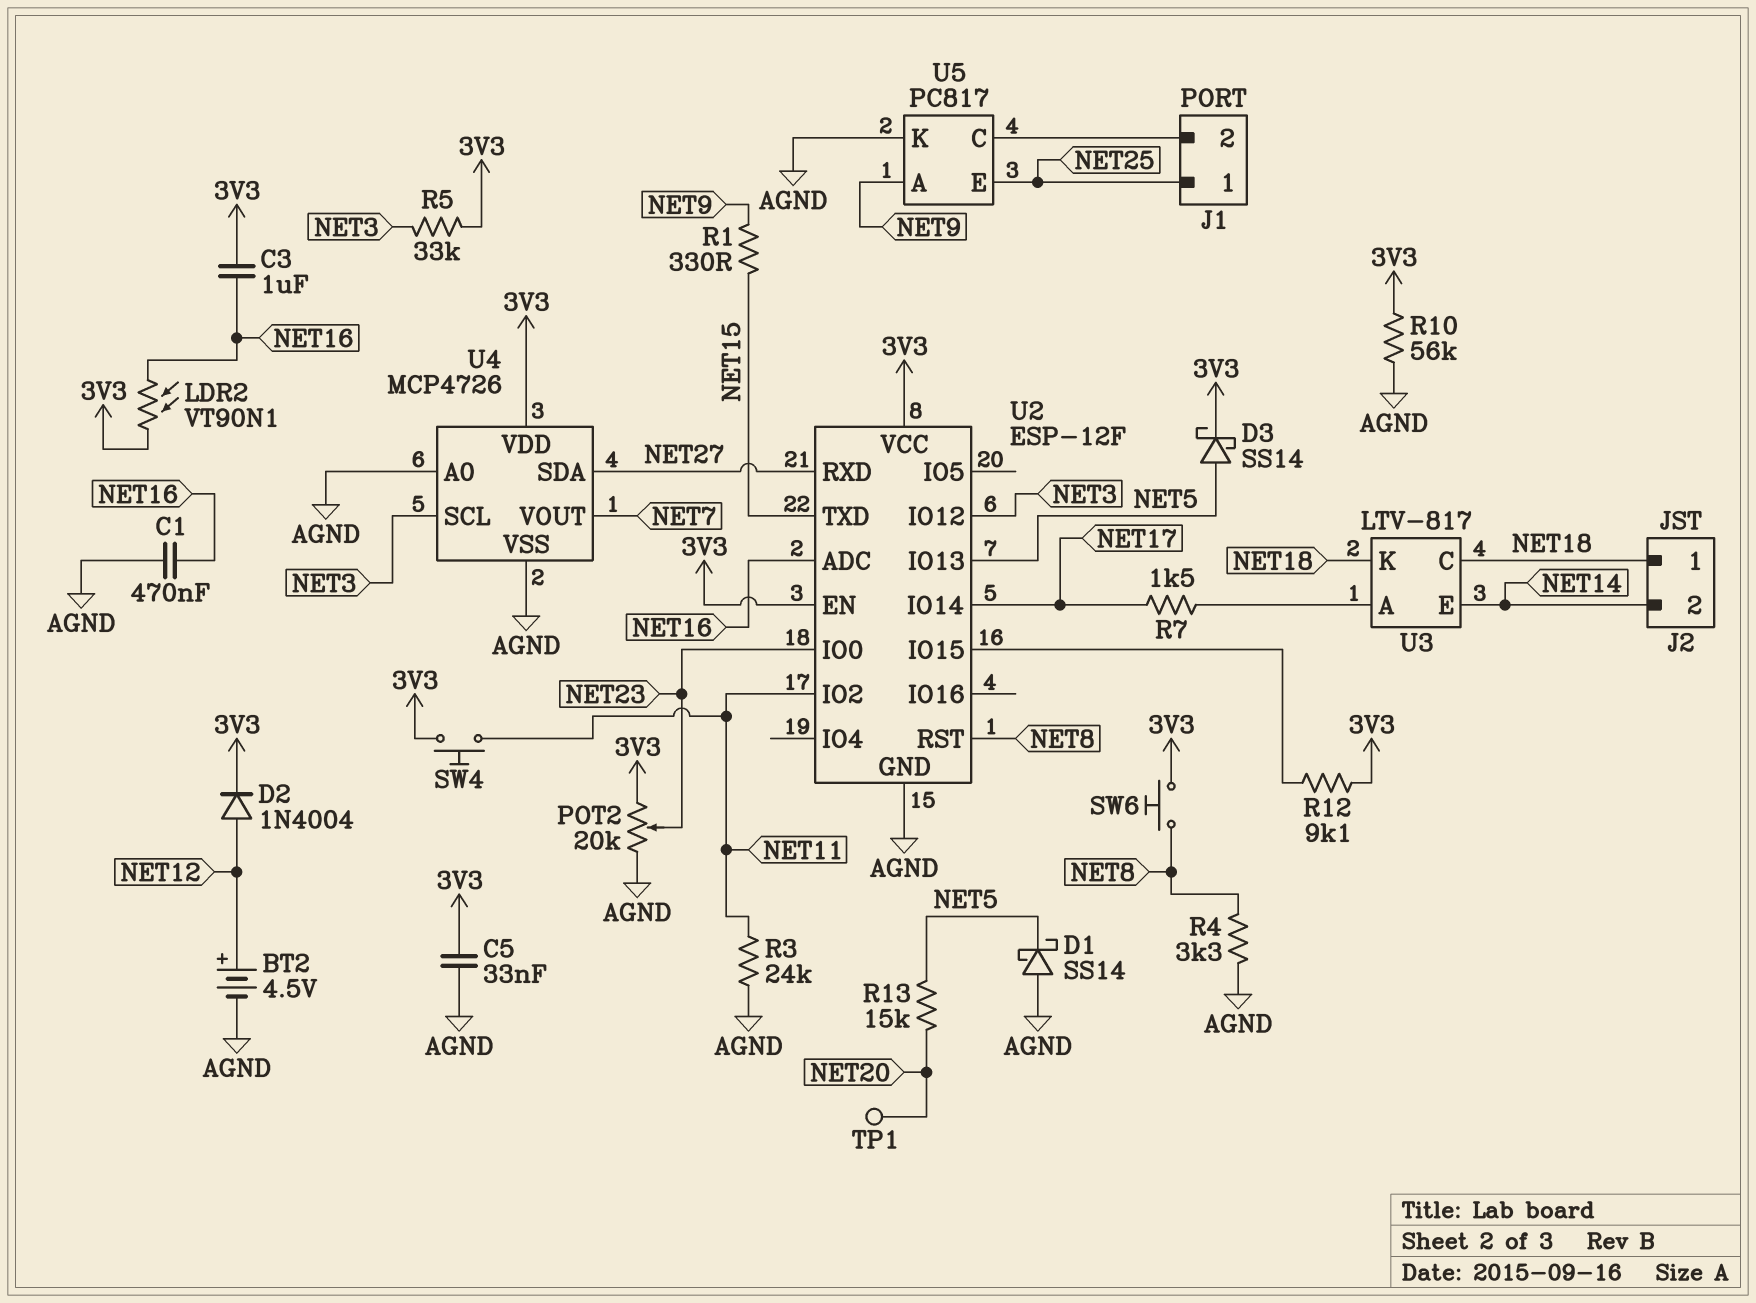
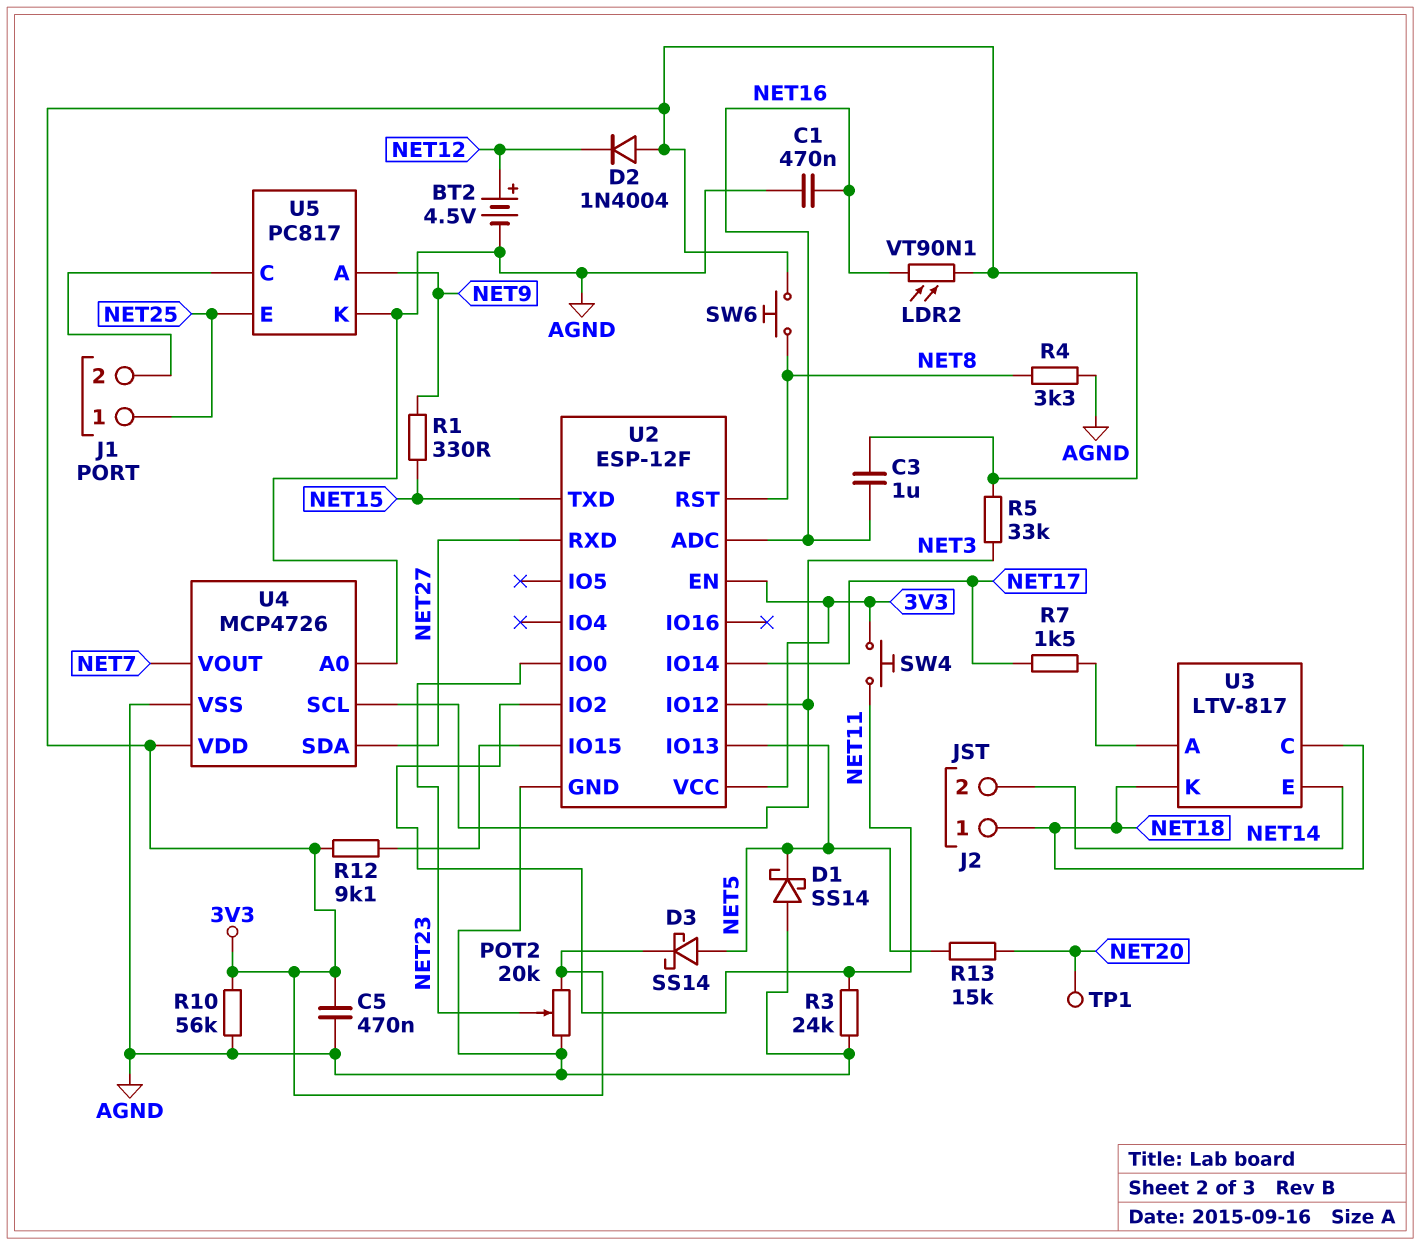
C5: 33nF (3V3, AGND) -> 470nF (3V3, AGND)
D2: diode 1N4004 (A NET12, K 3V3) -> diode 1N4004 (A 3V3, K NET12)

